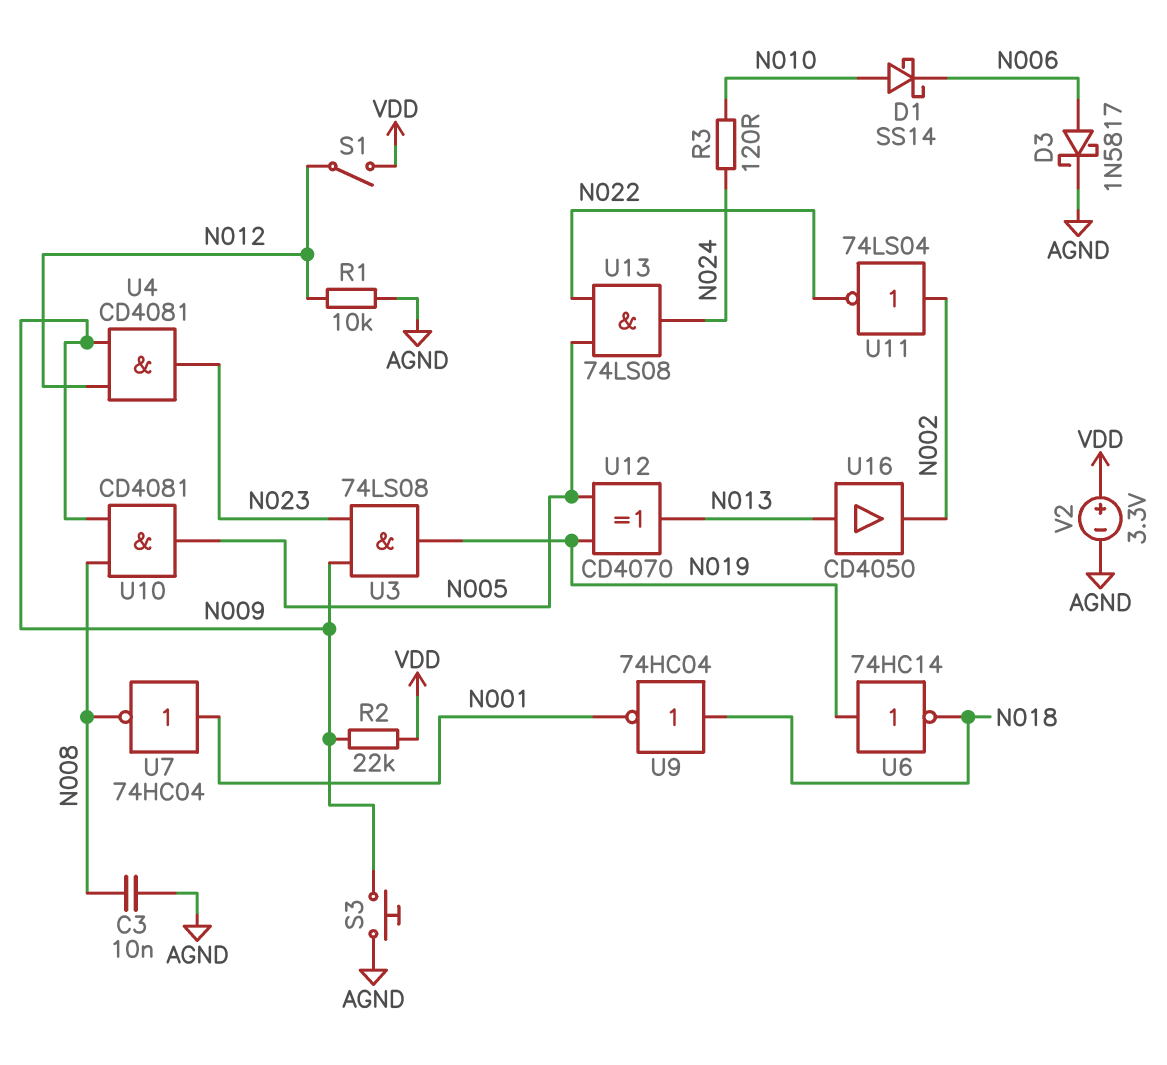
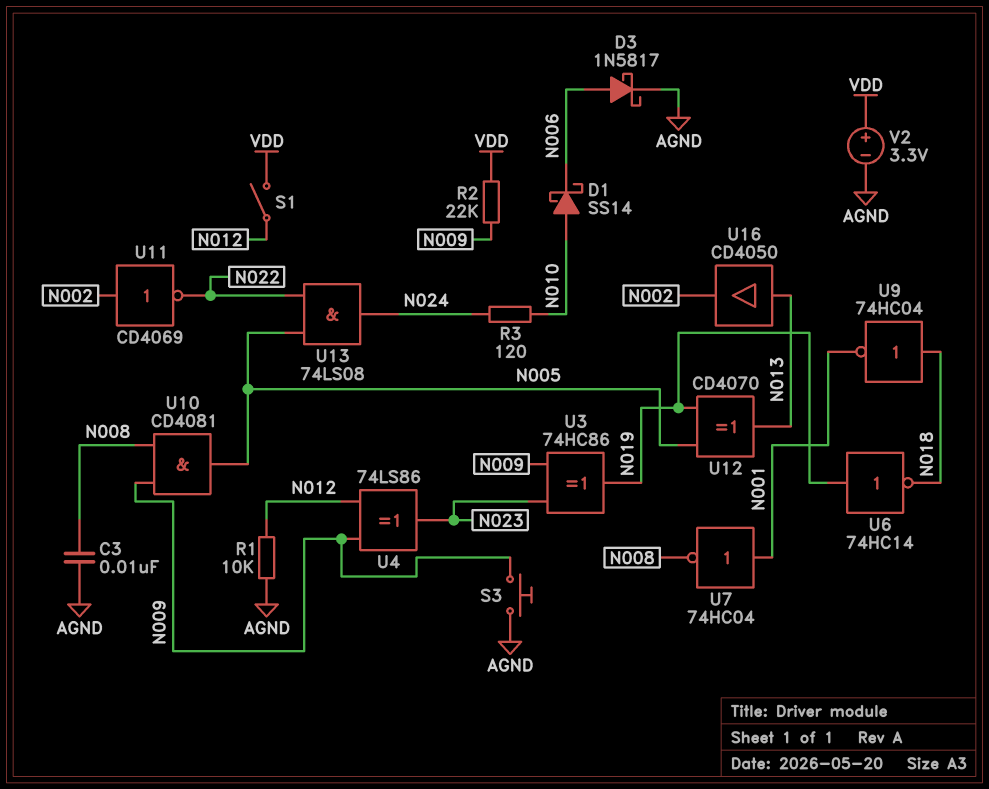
U3: AND 74LS08 (in N009, in N023, out N019) -> XOR 74HC86 (in N009, in N023, out N019)
U4: AND CD4081 (in N009, in N012, out N023) -> XOR 74LS86 (in N009, in N012, out N023)
U11: NOT 74LS04 (in N002, out N022) -> NOT CD4069 (in N002, out N022)

